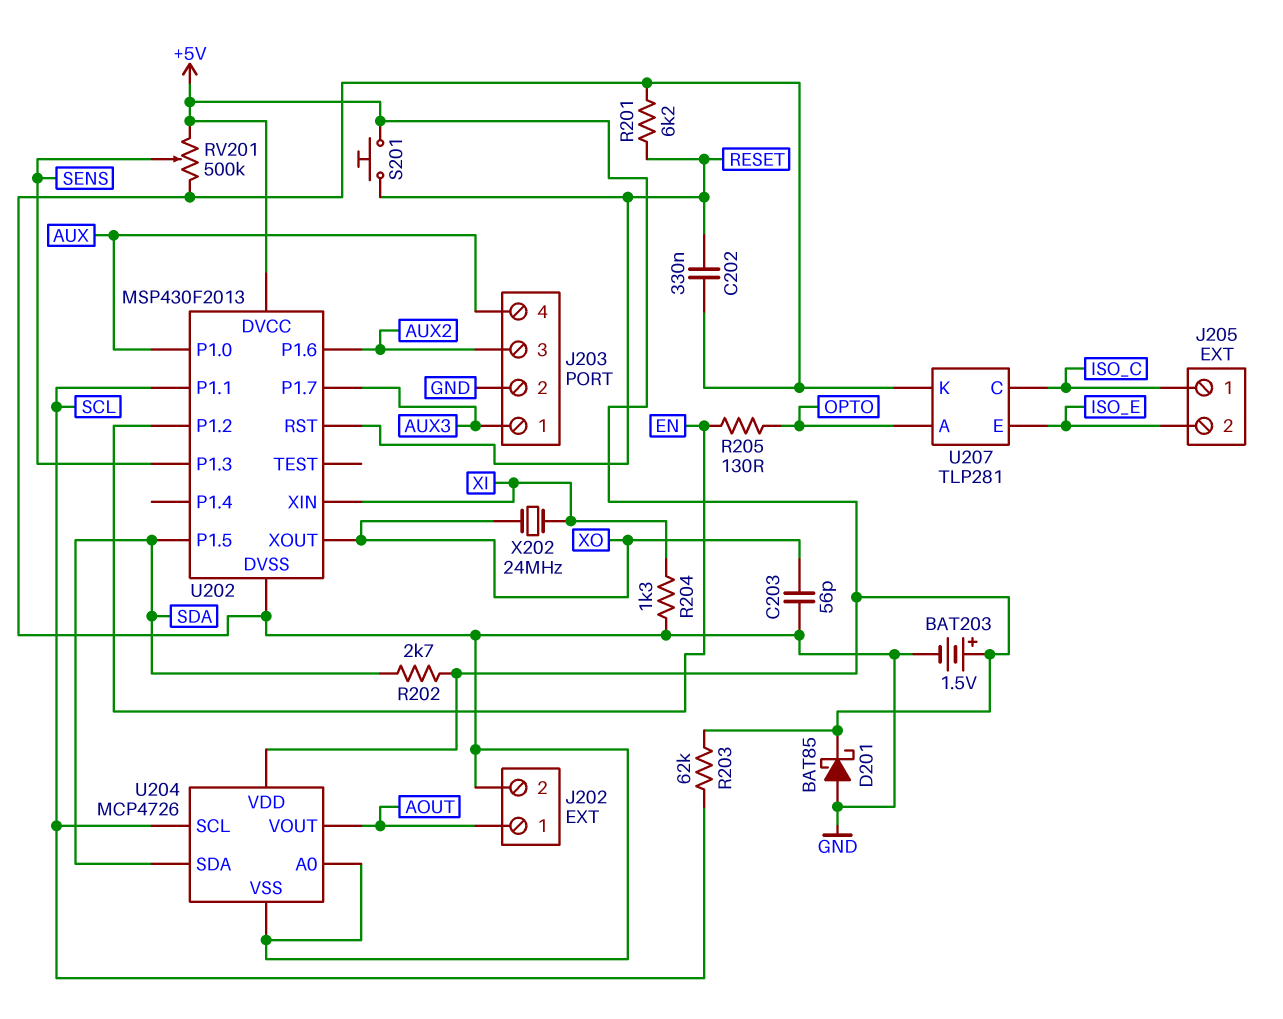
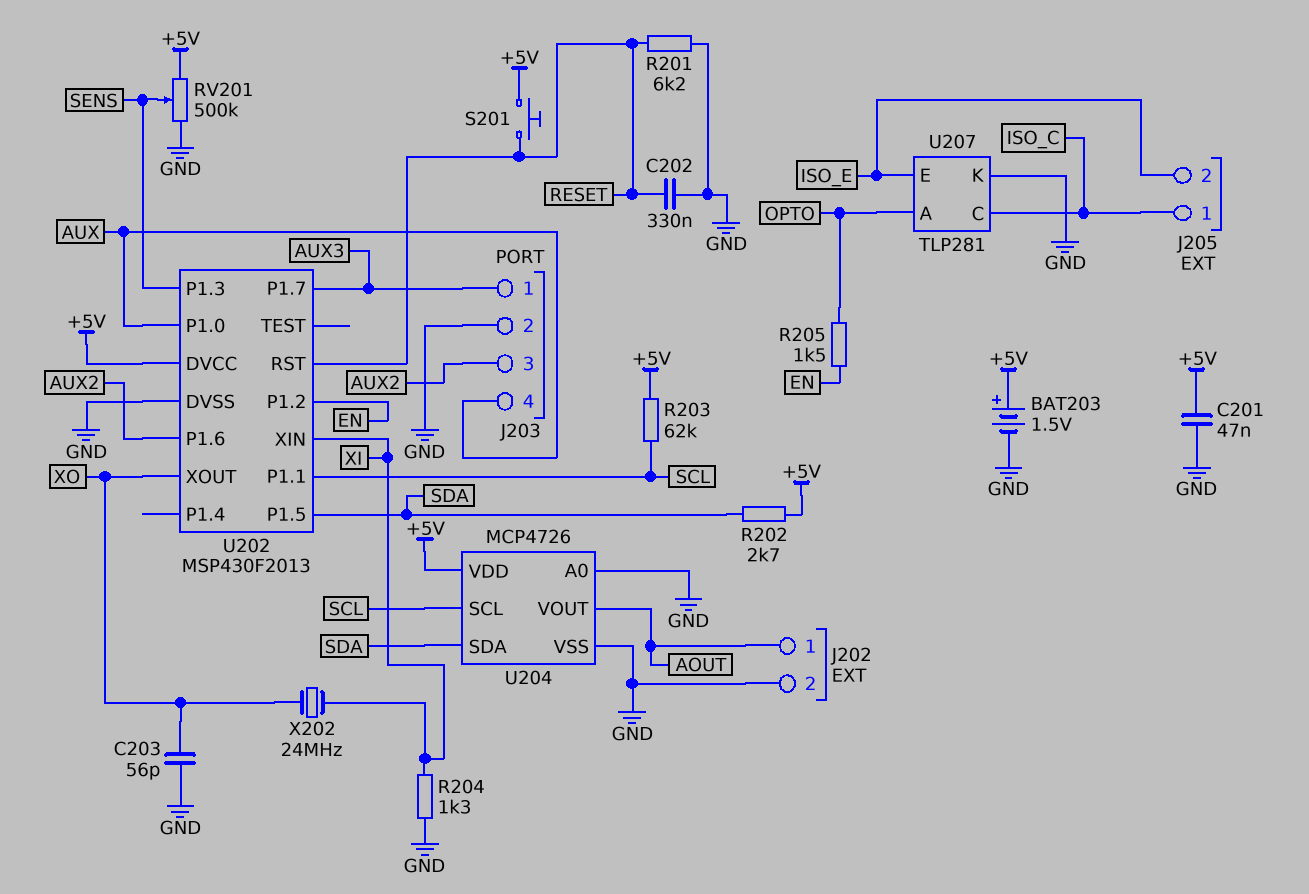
C201: none -> 47nF (+5V, GND)
D201: schottky BAT85 (A GND, K +5V) -> none
R205: 130 (EN, OPTO) -> 1.5k (EN, OPTO)

